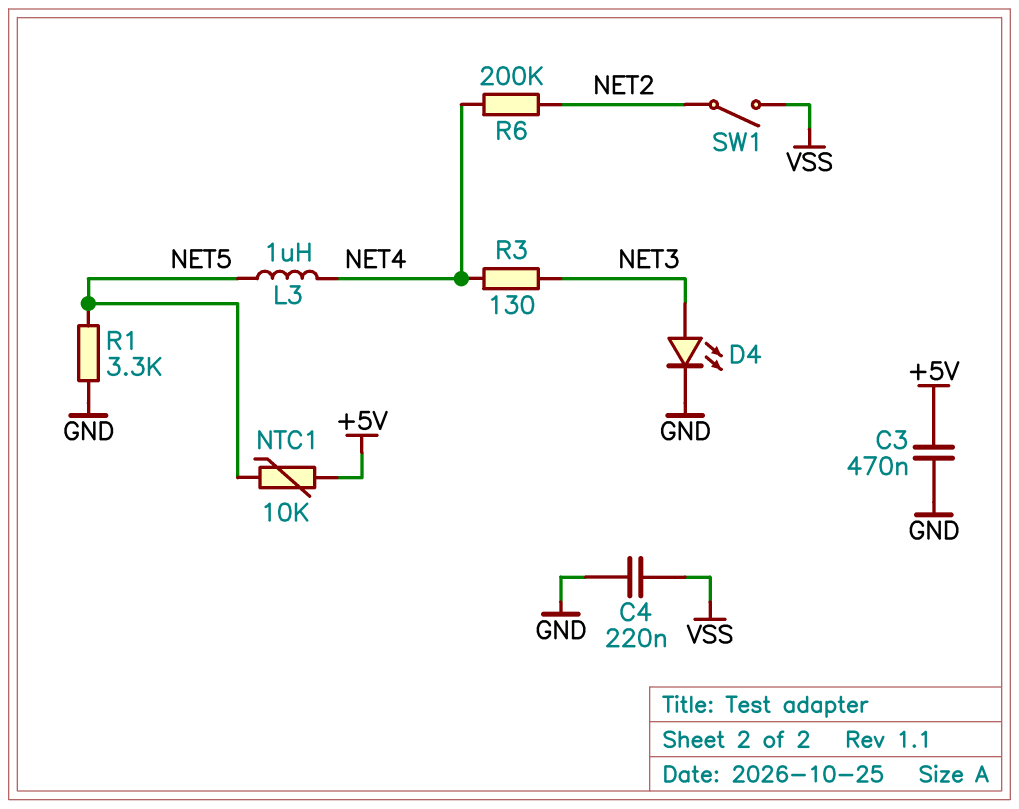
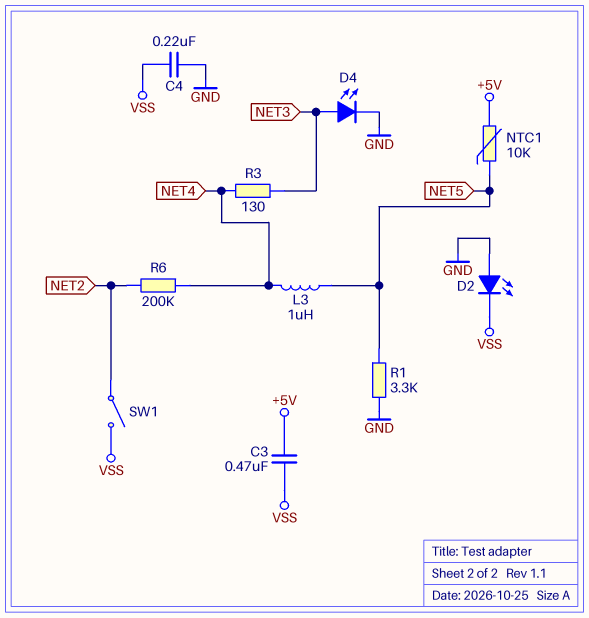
C3: 470nF (+5V, GND) -> 470nF (+5V, VSS)
D2: none -> LED (A GND, K VSS)

